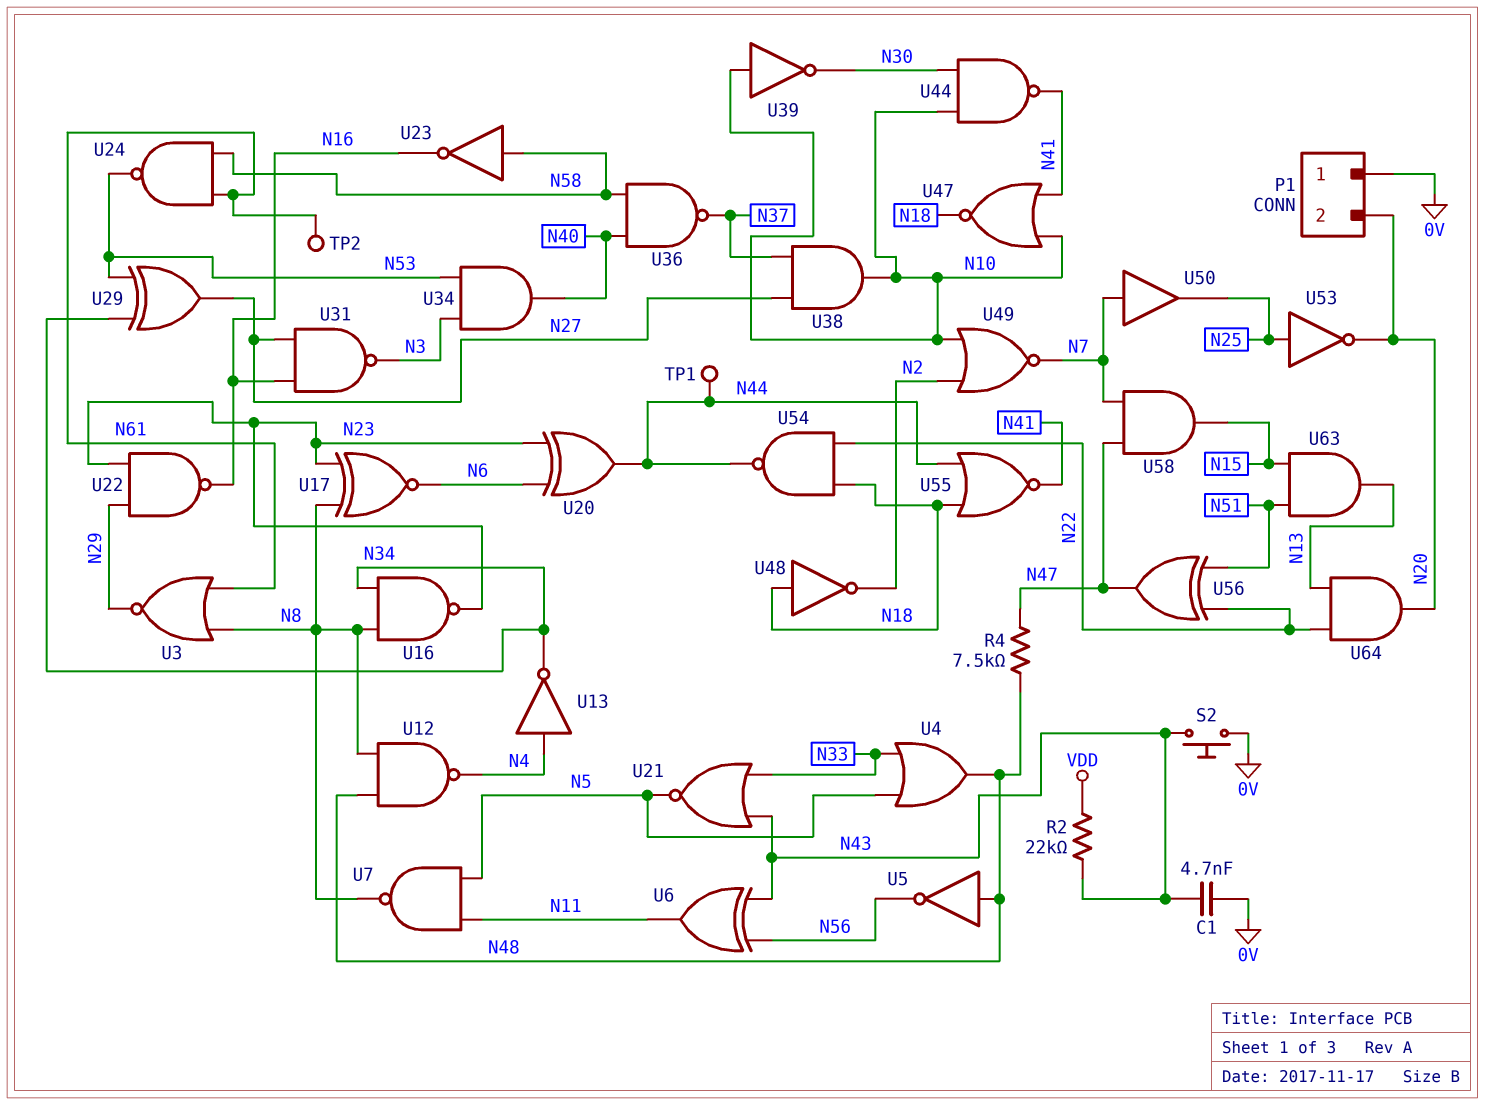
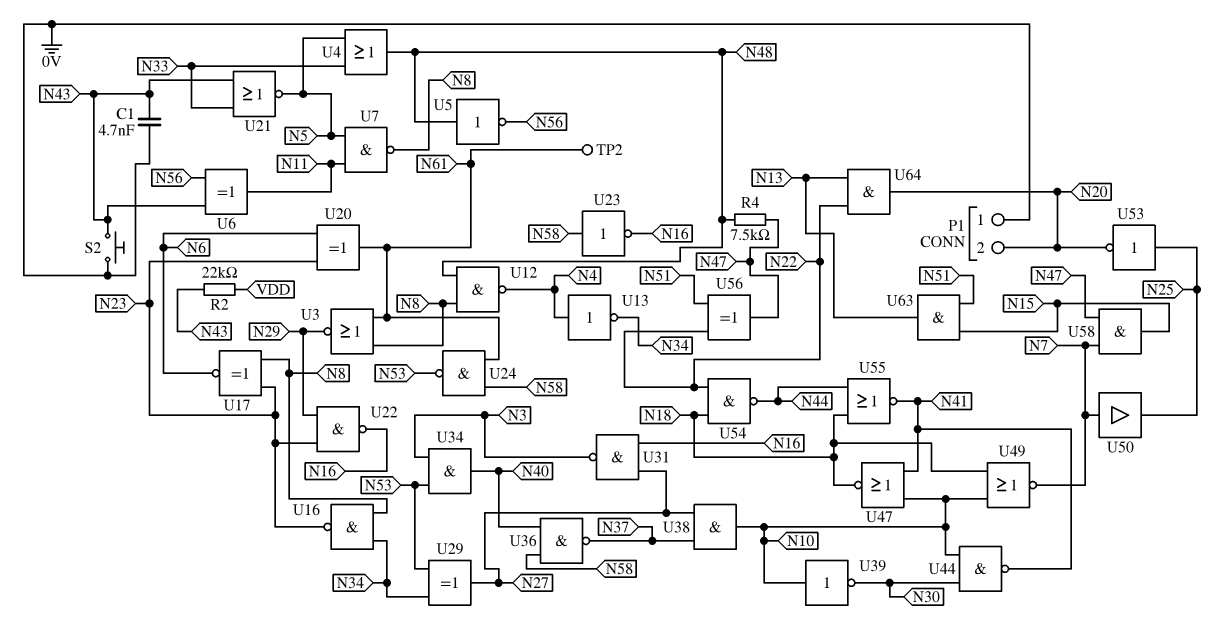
TP1: test point (N44) -> none
U20: XOR (in N6, in N23, out N44) -> XOR (in N6, in N23, out N61)
U48: NOT (in N18, out N2) -> none
U49: NOR (in N2, in N10, out N7) -> NOR (in N10, in N18, out N7)

